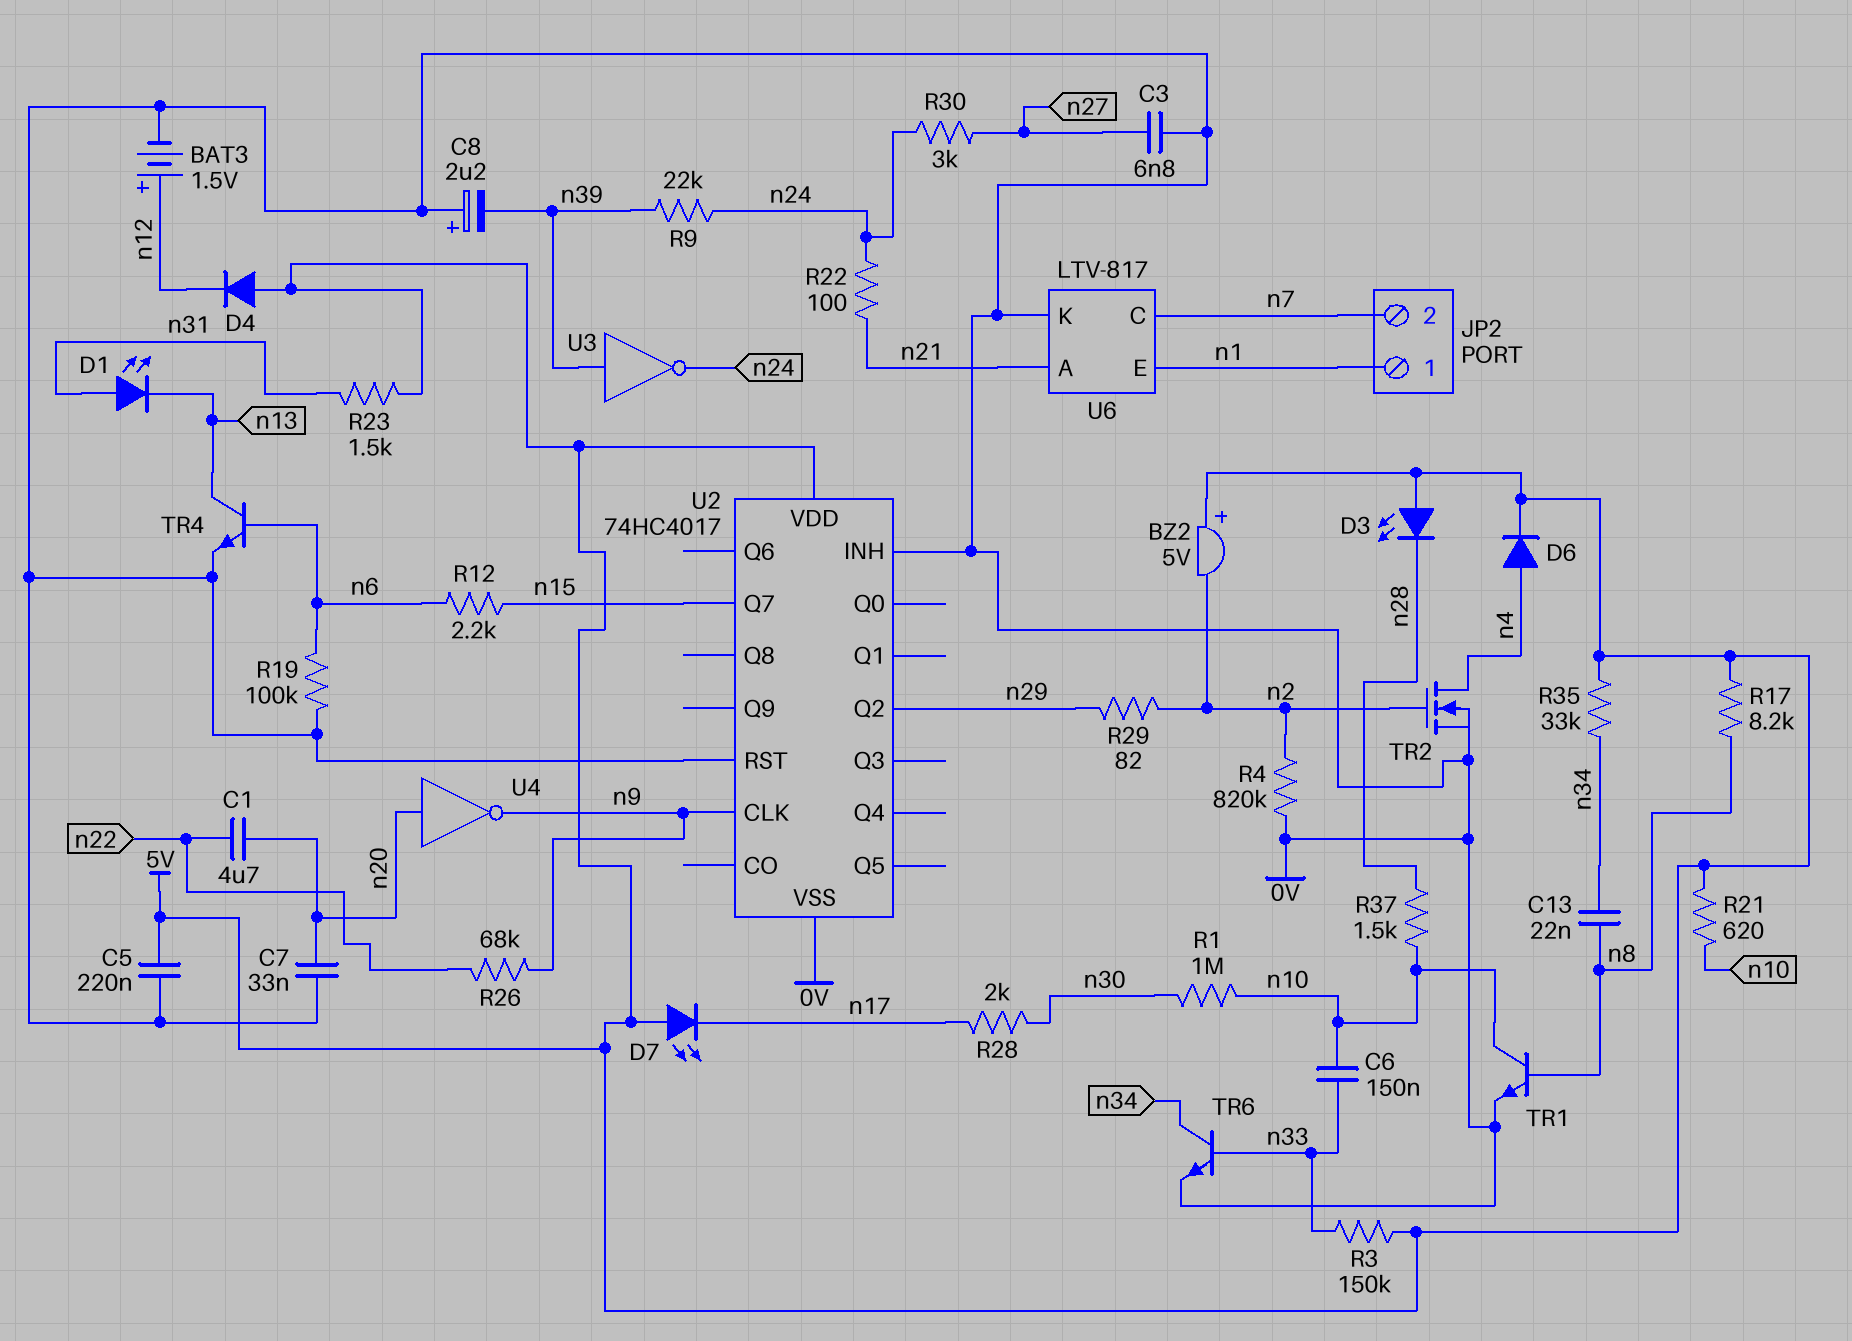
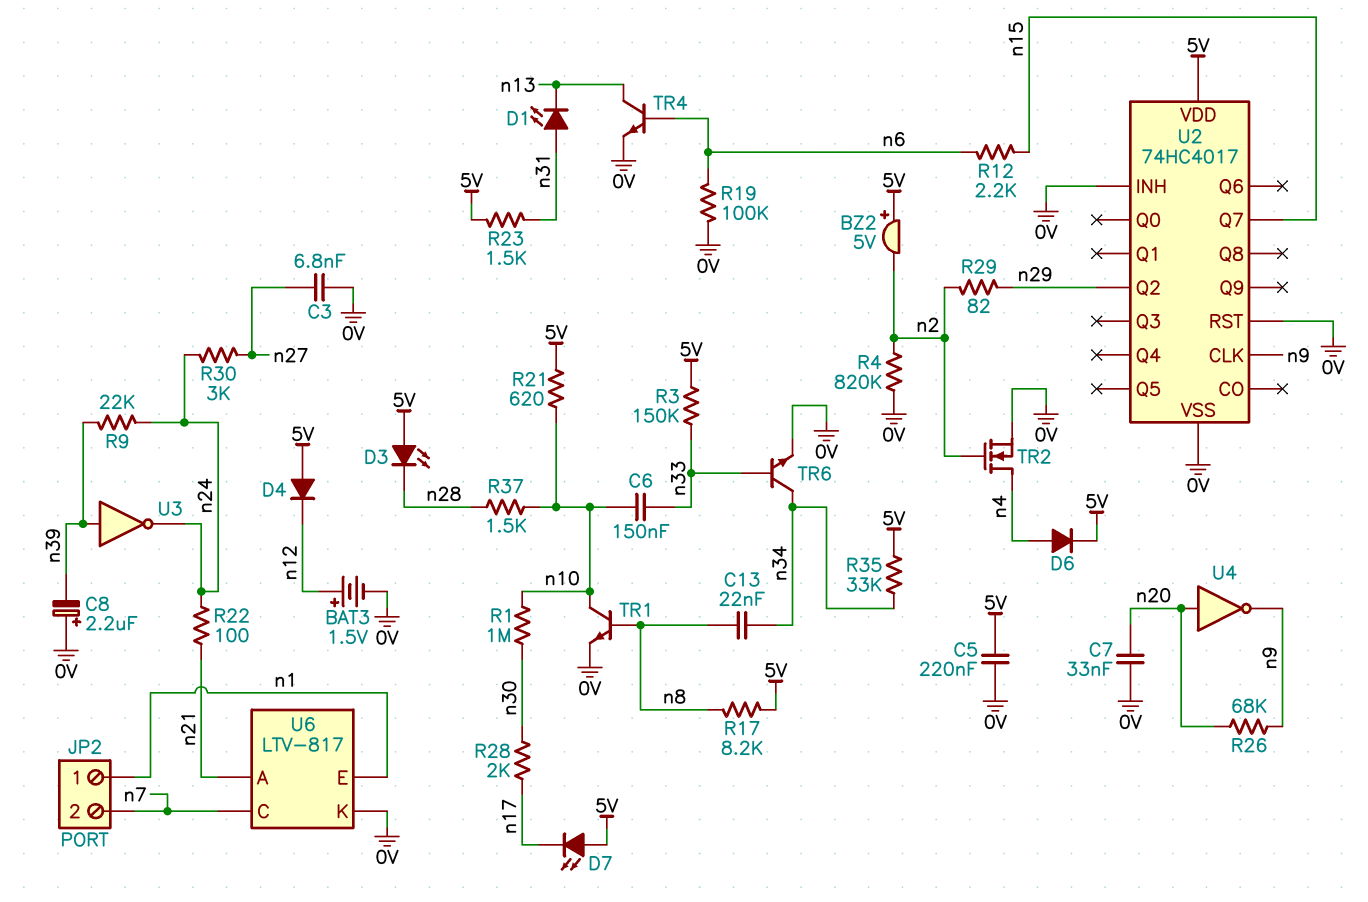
C1: 4.7uF (n20, n22) -> none
R26: 68k (n9, n22) -> 68k (n9, n20)

